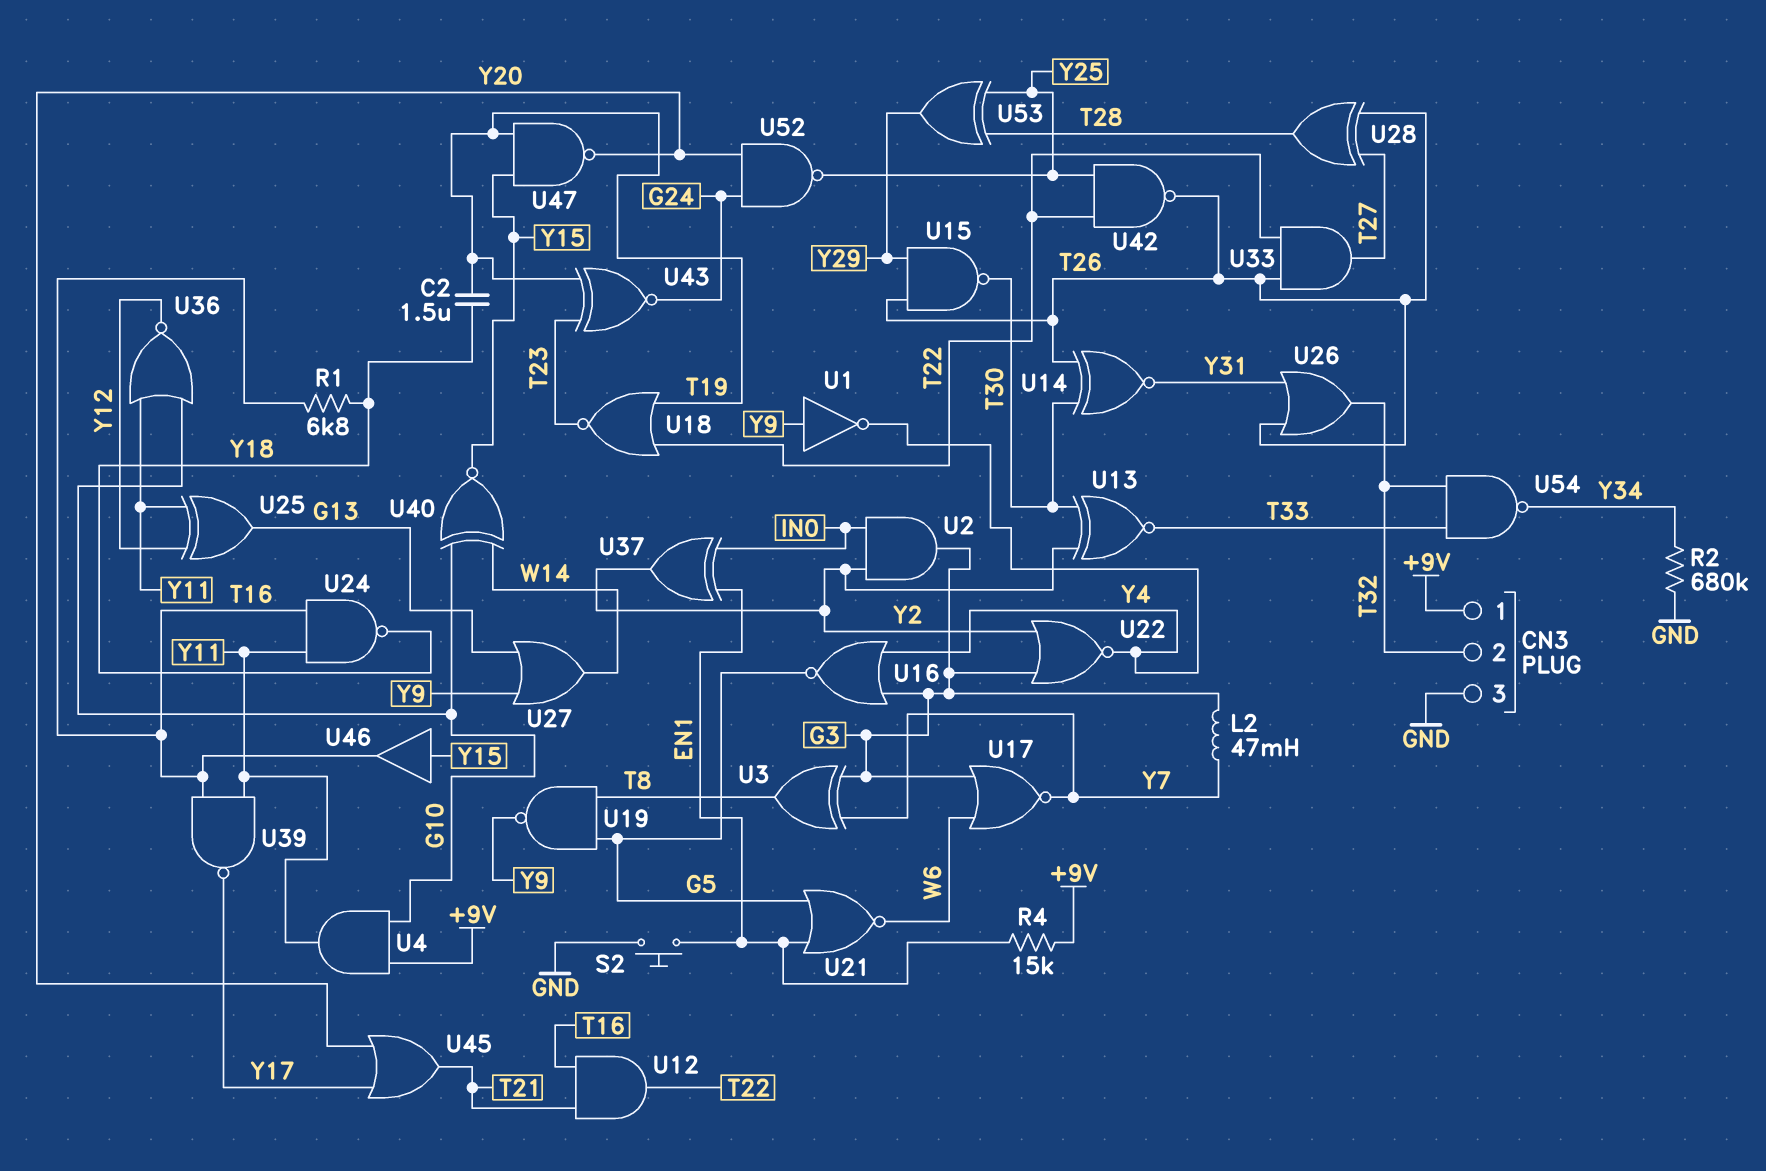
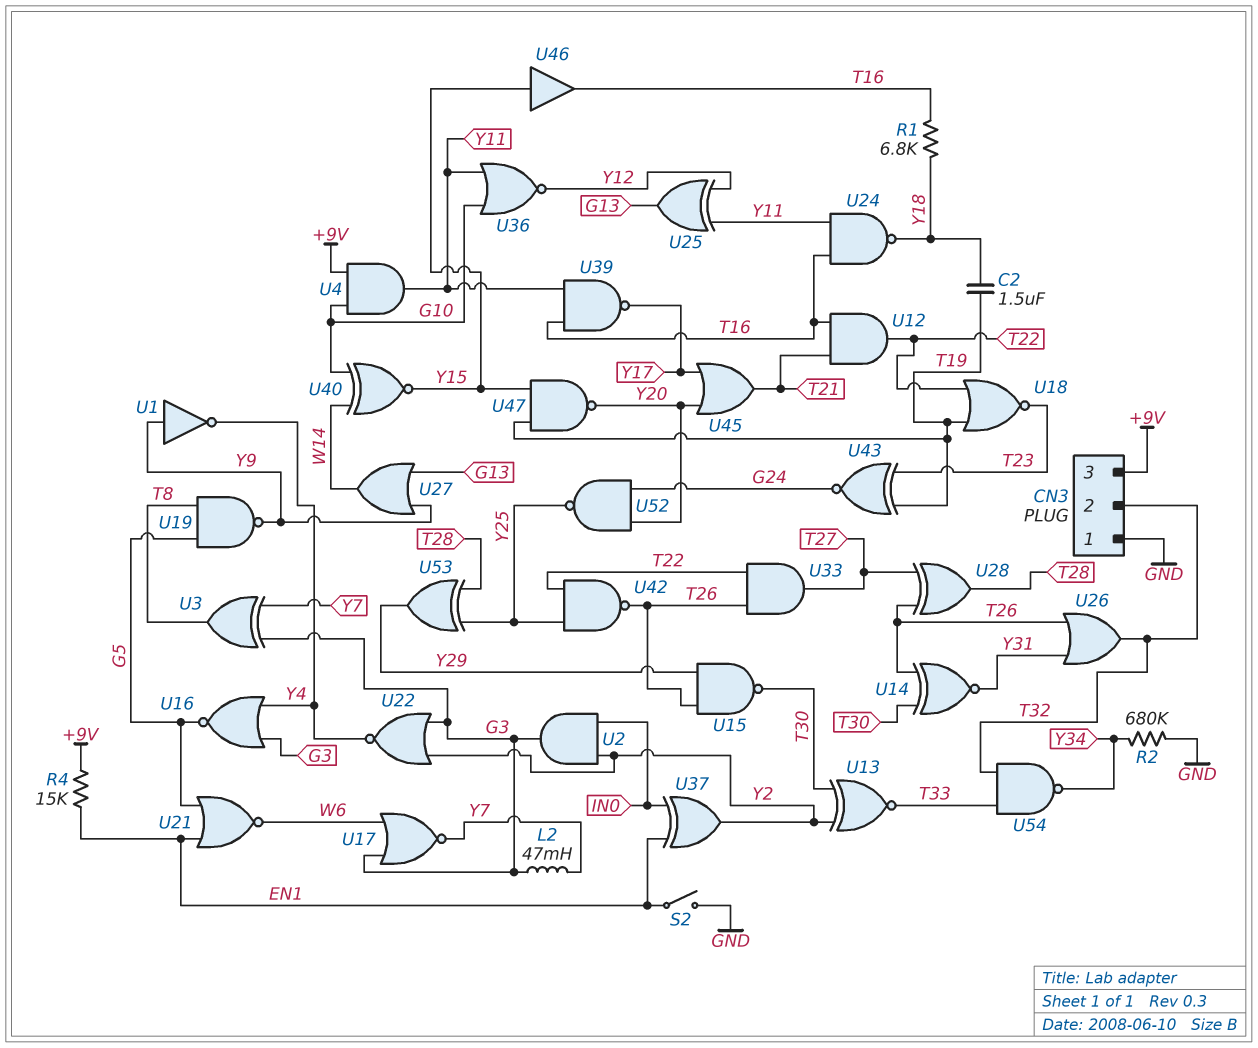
CN3 pin 1: +9V -> GND
CN3 pin 3: GND -> +9V
S2: button (EN1, GND) -> switch (EN1, GND)

